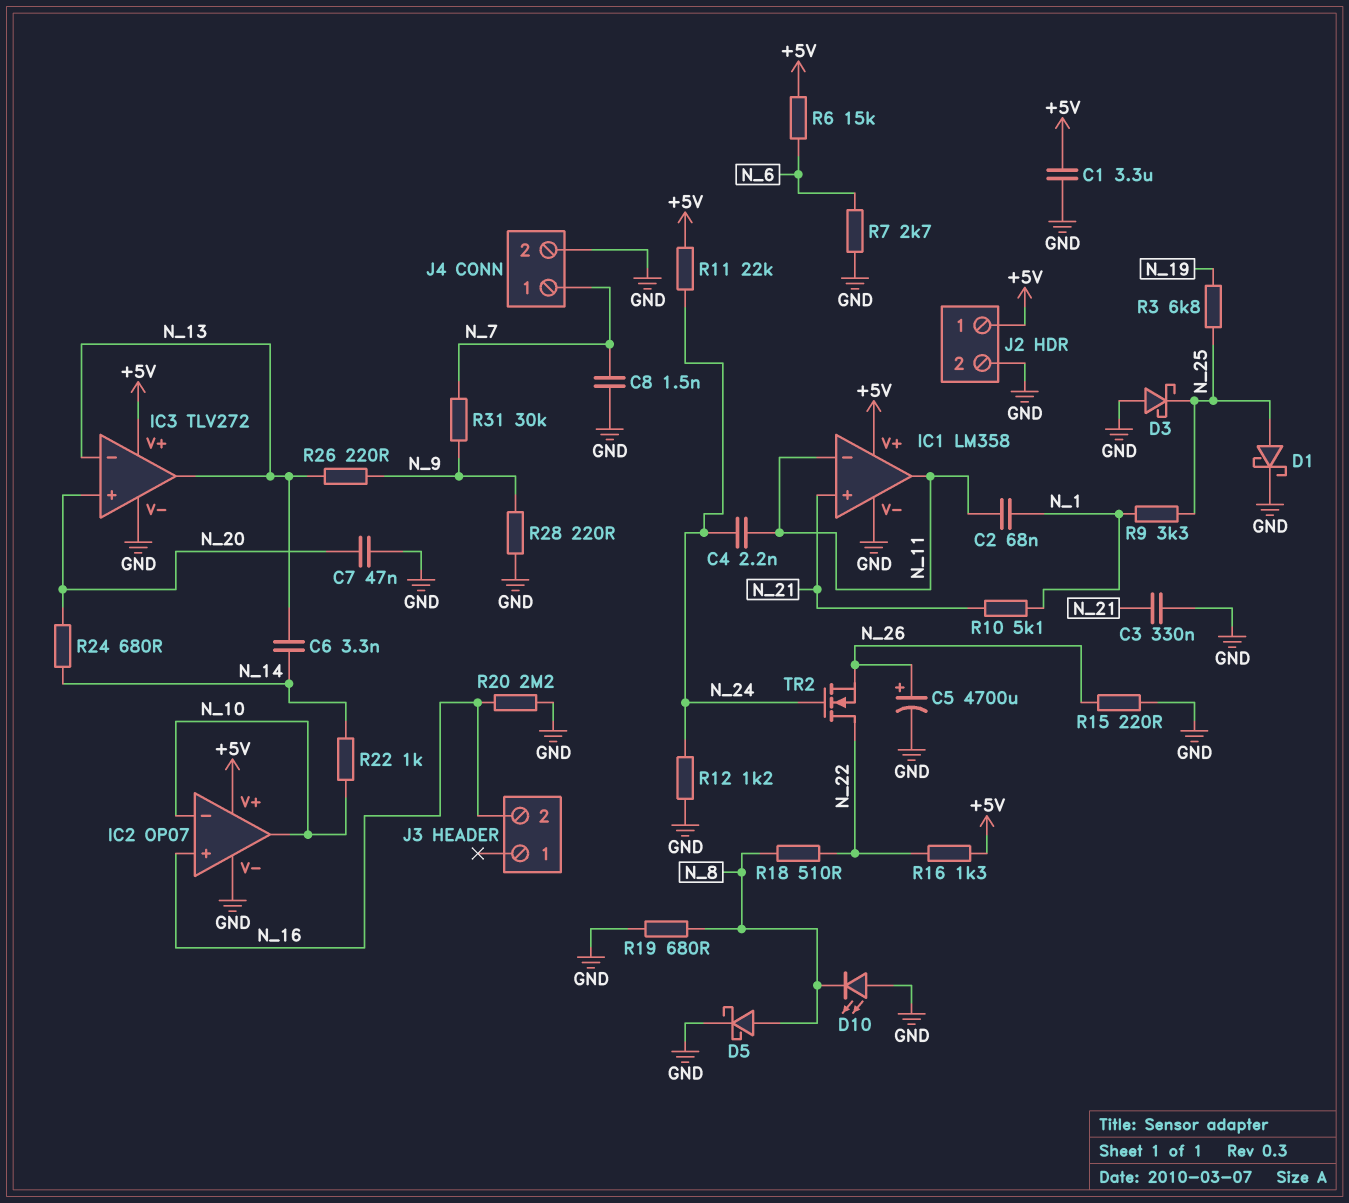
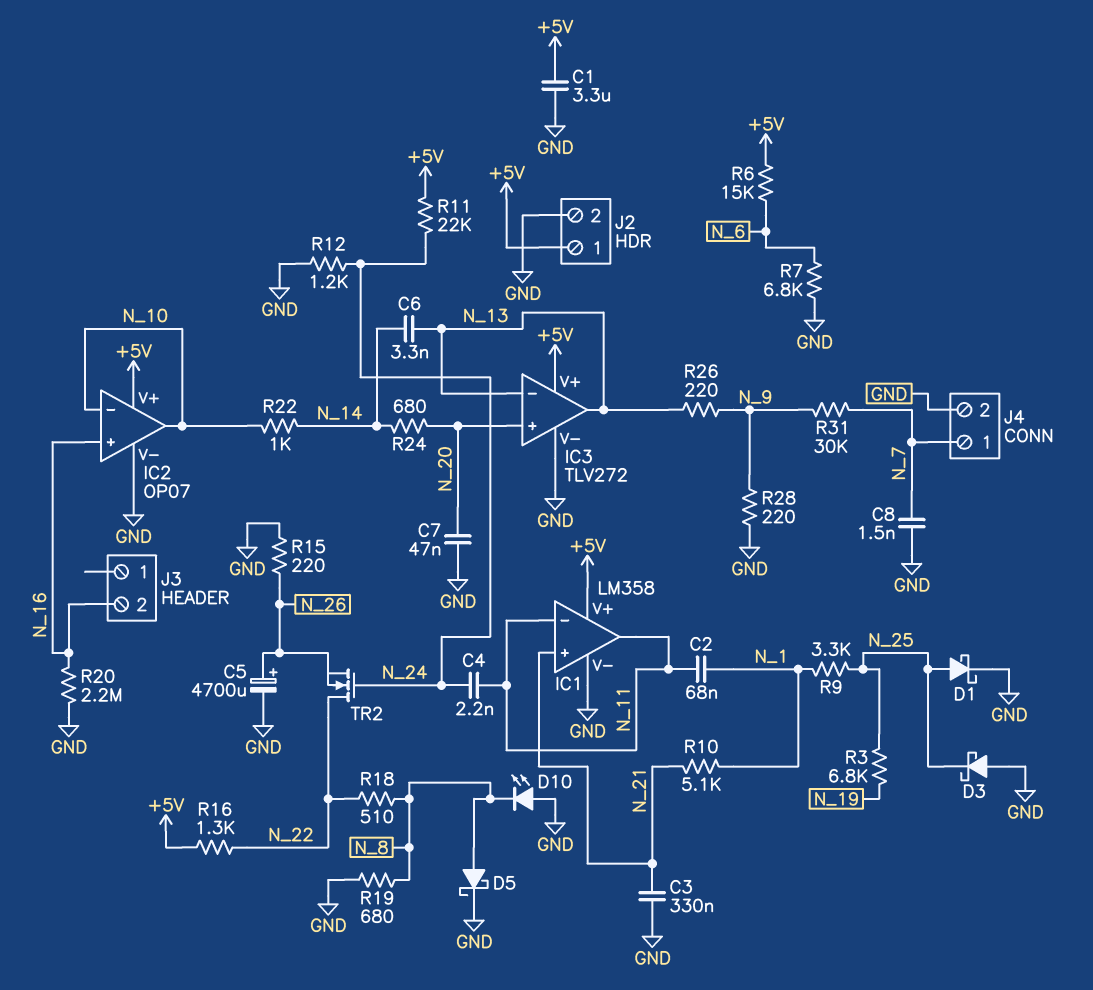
R7: 2.7k (GND, N_6) -> 6.8k (GND, N_6)

